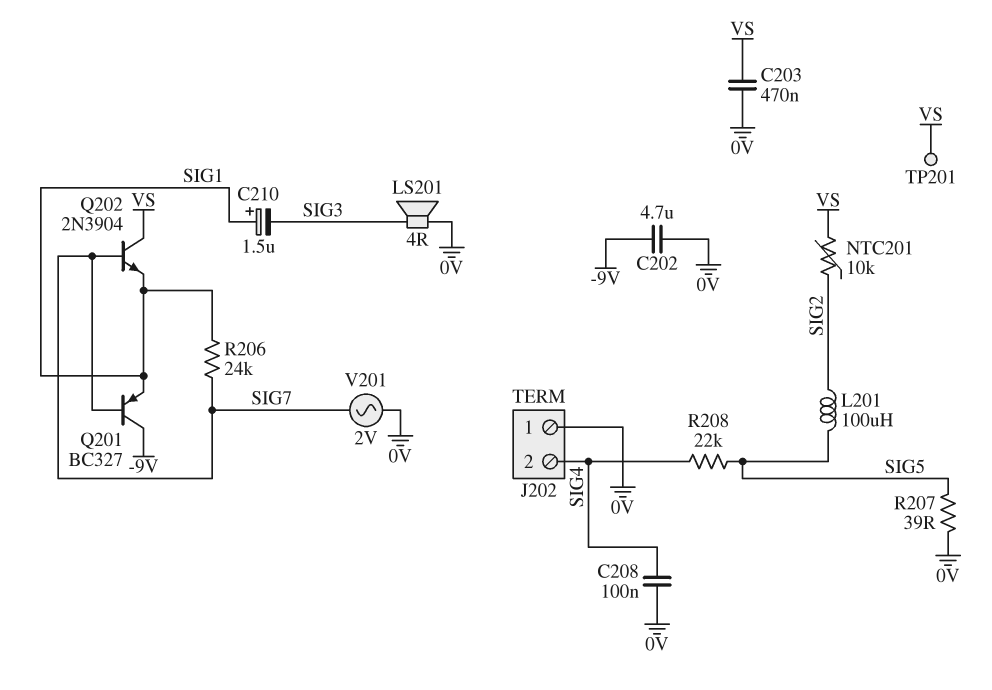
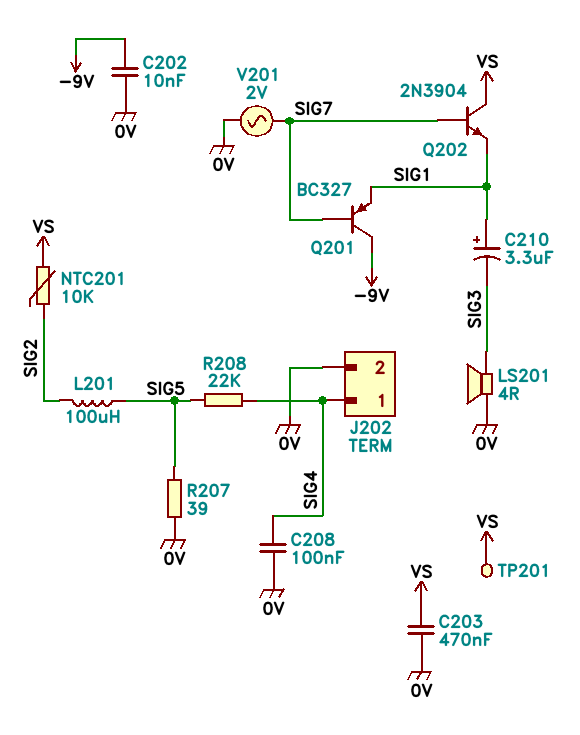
C202: 4.7uF (-9V, 0V) -> 10nF (-9V, 0V)
C210: 1.5uF (plus SIG1, minus SIG3) -> 3.3uF (plus SIG1, minus SIG3)
J202 pin 1: 0V -> SIG4
J202 pin 2: SIG4 -> 0V
R206: 24k (SIG1, SIG7) -> none

